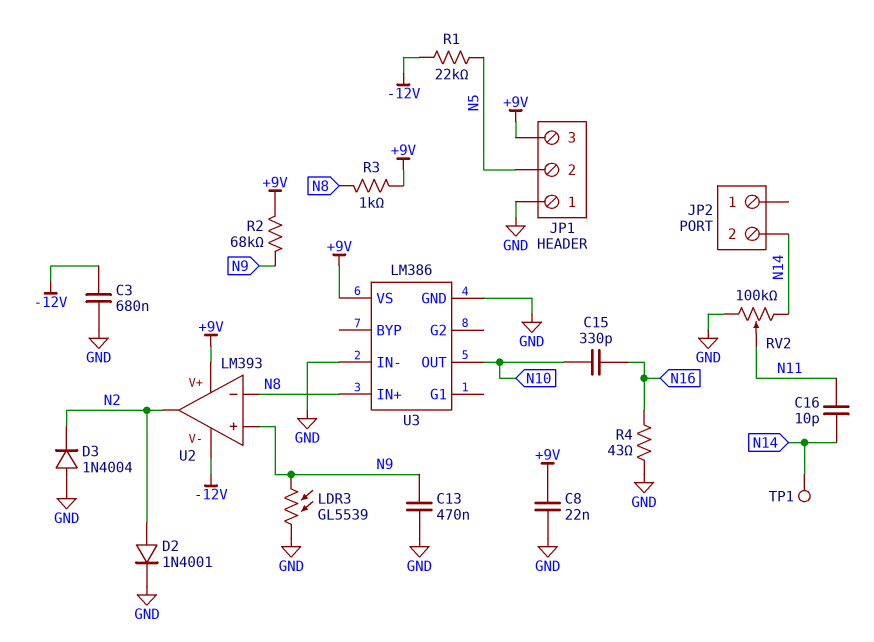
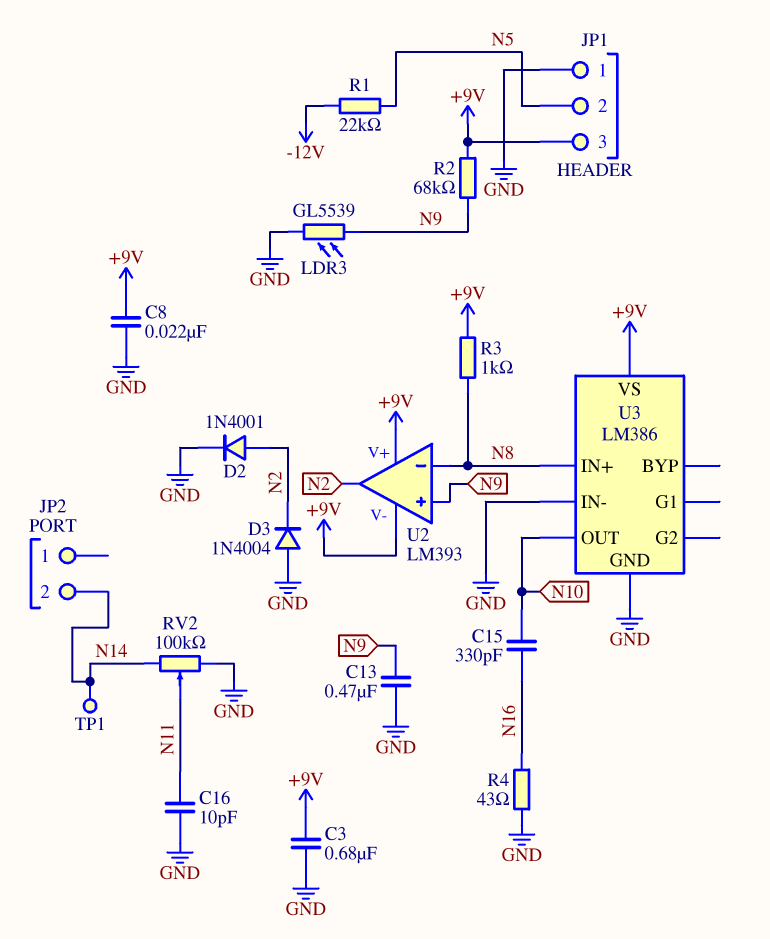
C3: 680nF (-12V, GND) -> 680nF (+9V, GND)
C16: 10pF (N11, N14) -> 10pF (GND, N11)
U2 pin V-: -12V -> +9V

